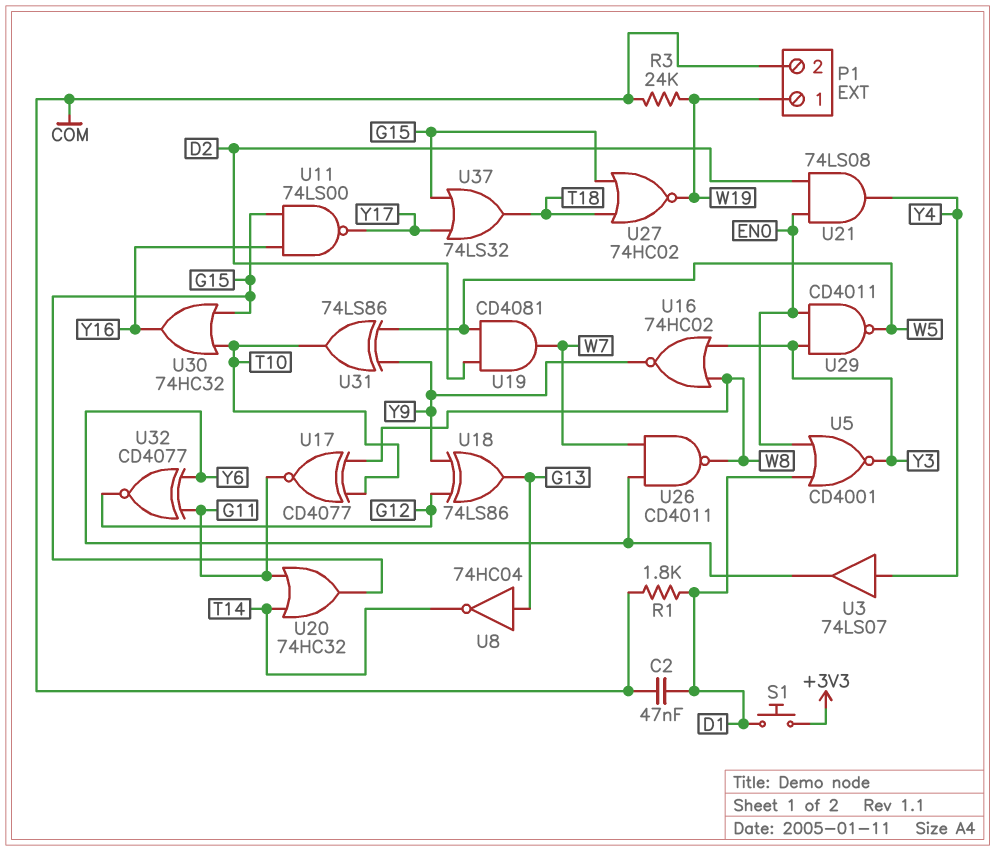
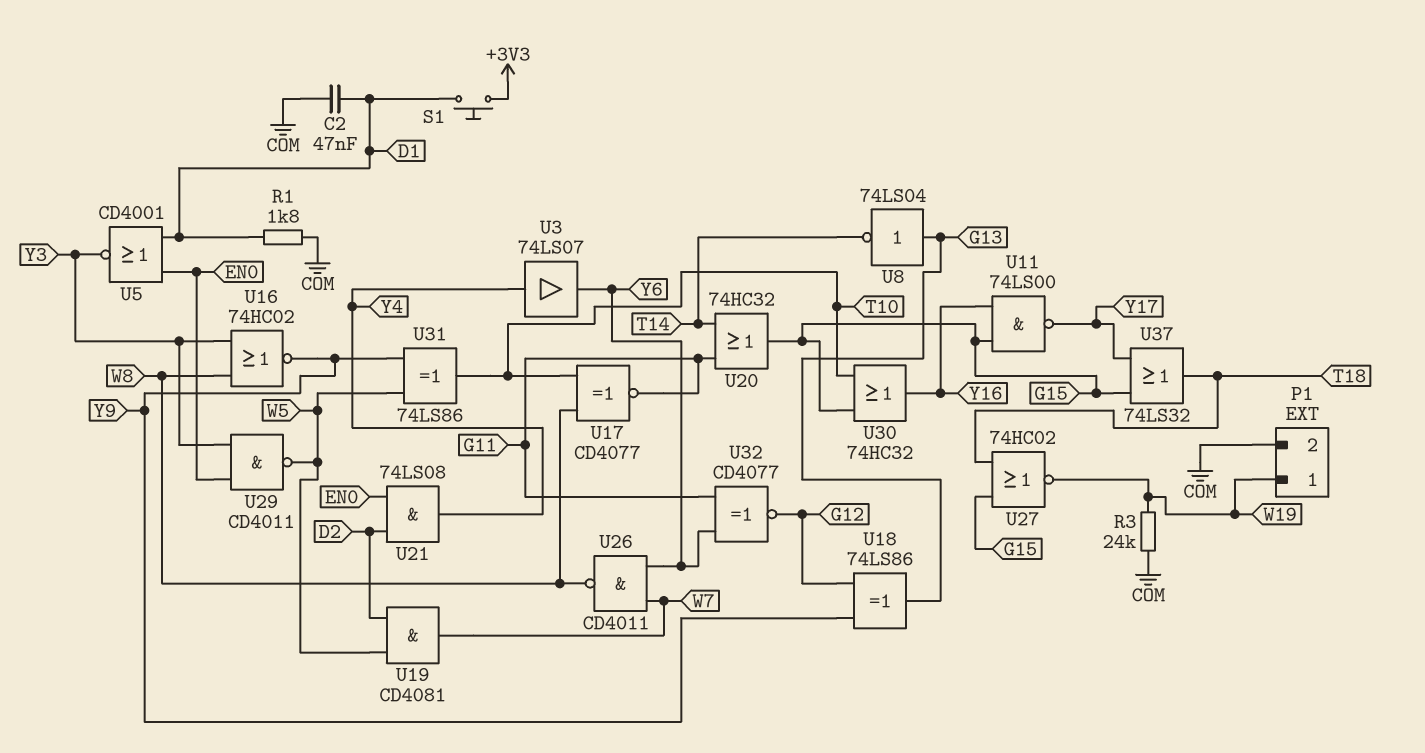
U8: NOT 74HC04 (in G13, out T14) -> NOT 74LS04 (in G13, out T14)

